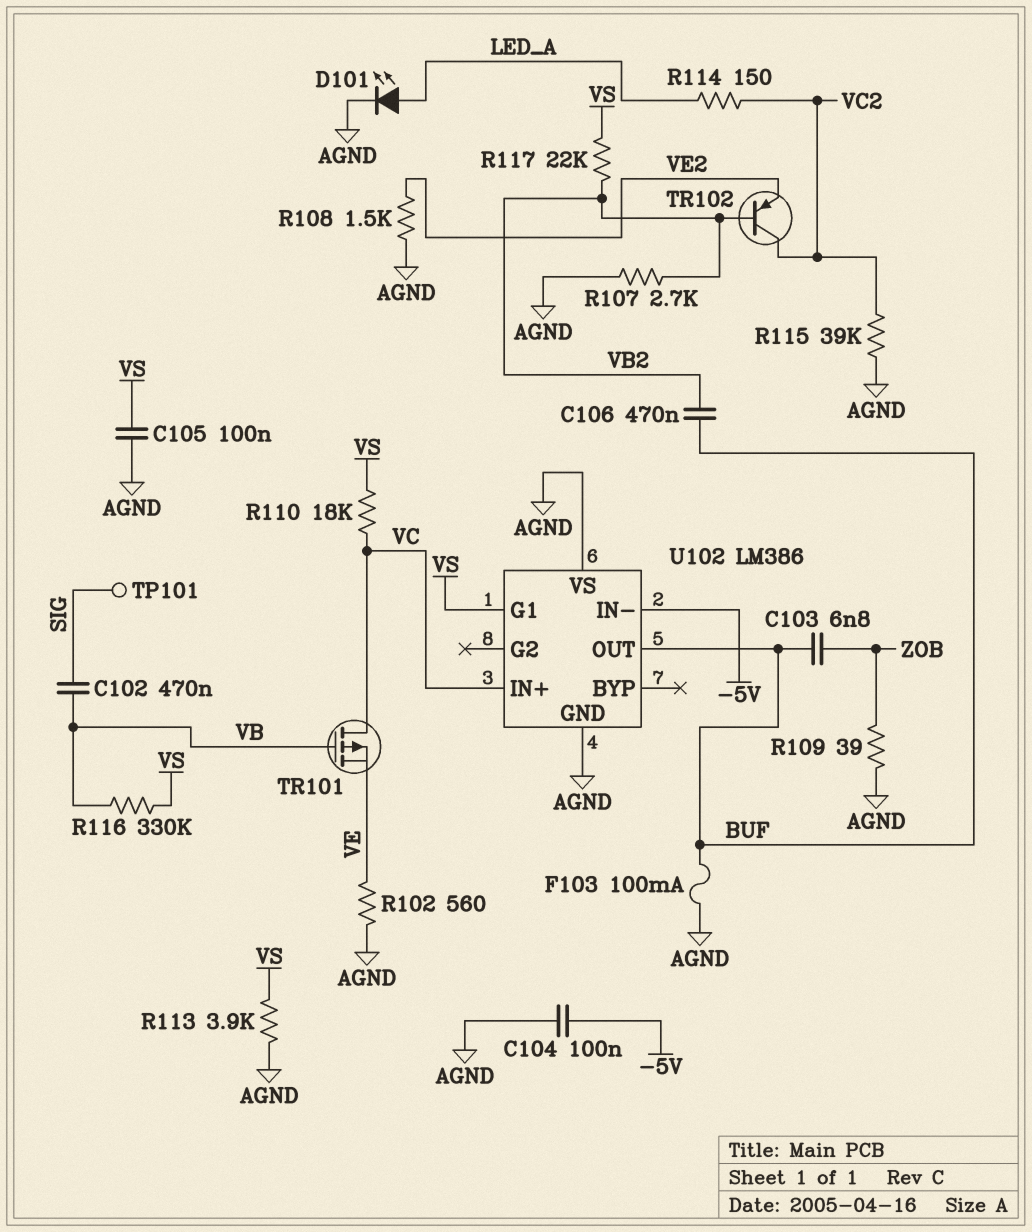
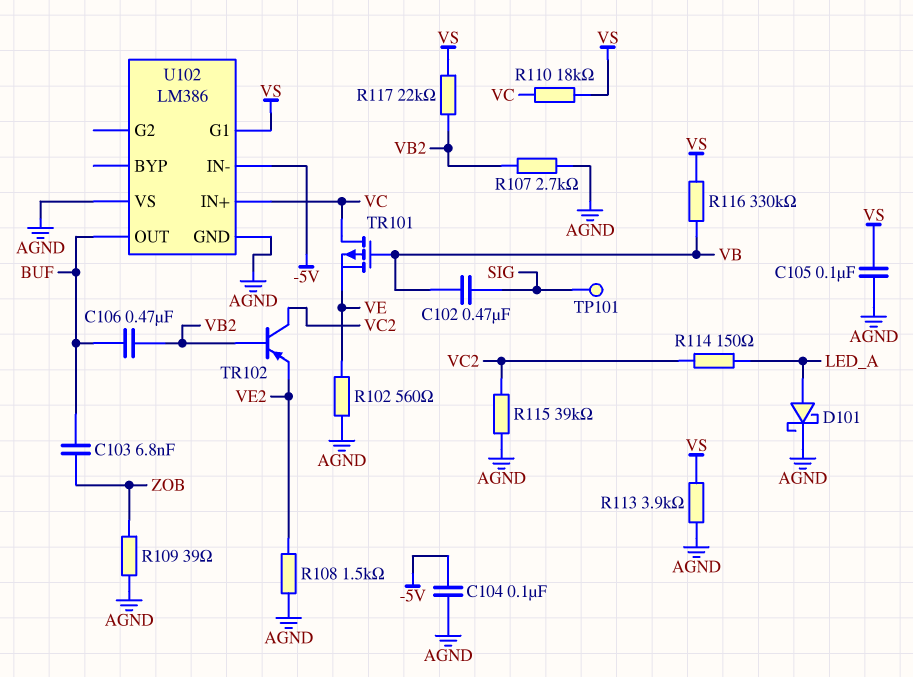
D101: LED (A LED_A, K AGND) -> schottky (A LED_A, K AGND)
F103: 100mA (AGND, BUF) -> none

